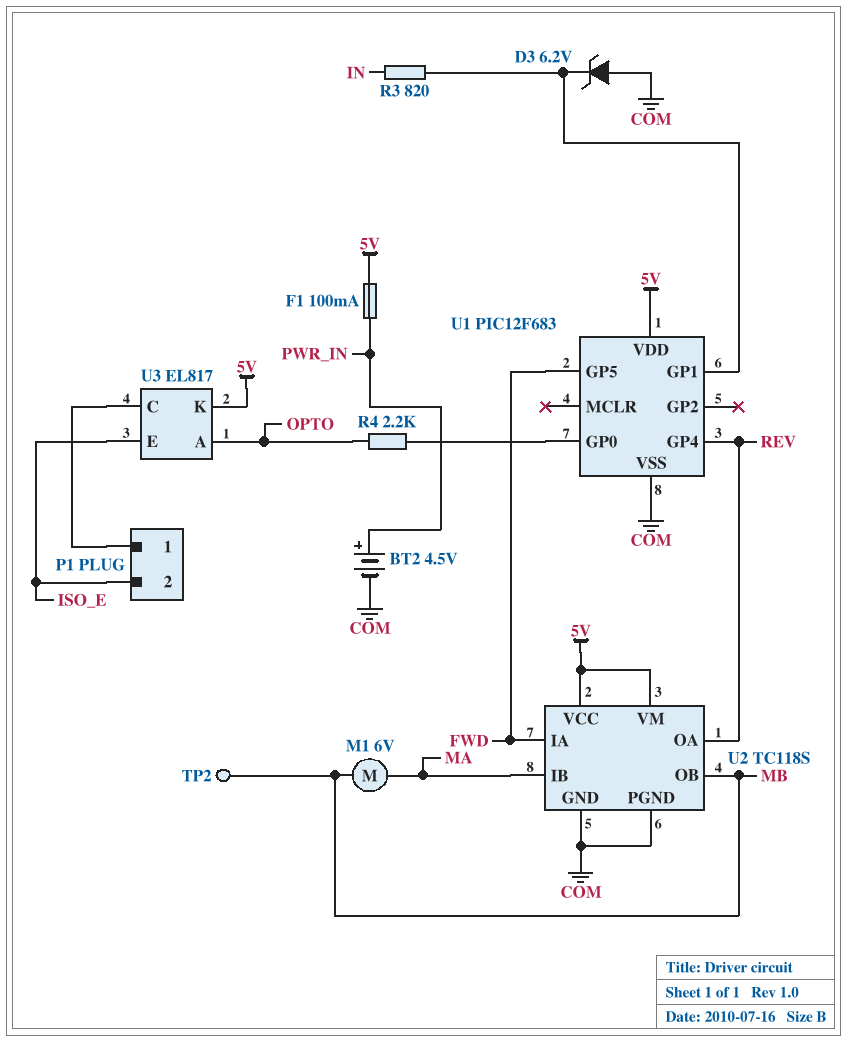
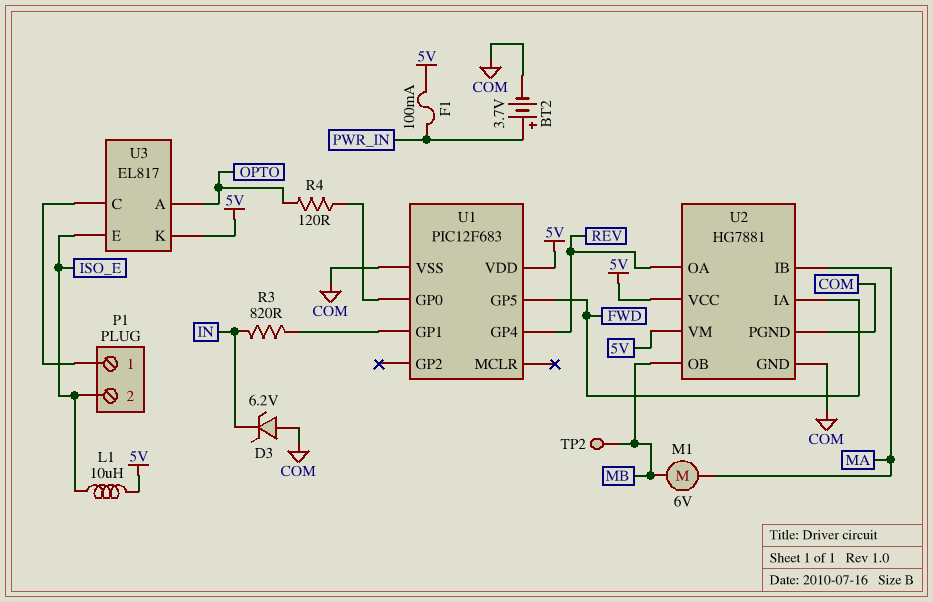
BT2: 4.5V (plus PWR_IN, minus COM) -> 3.7V (plus PWR_IN, minus COM)
D3: zener 6.2V (A COM, K U1/GP1) -> zener 6.2V (A COM, K IN)
L1: none -> 10uH (5V, ISO_E)
R4: 2.2k (OPTO, U1/GP0) -> 120 (OPTO, U1/GP0)
U2: TC118S -> HG7881

